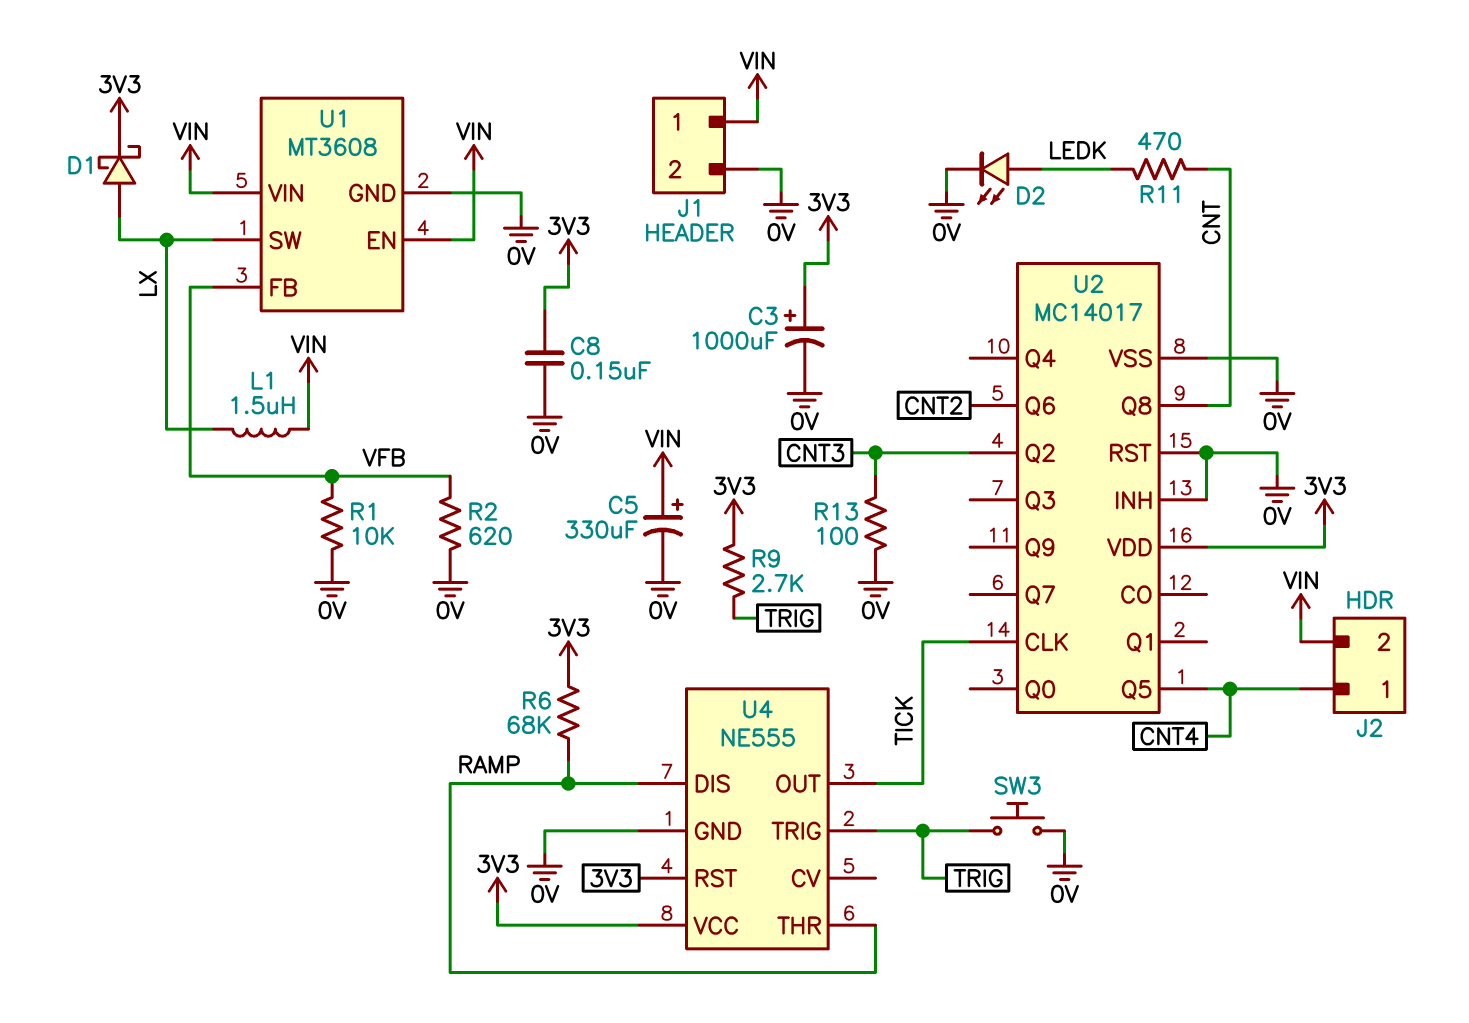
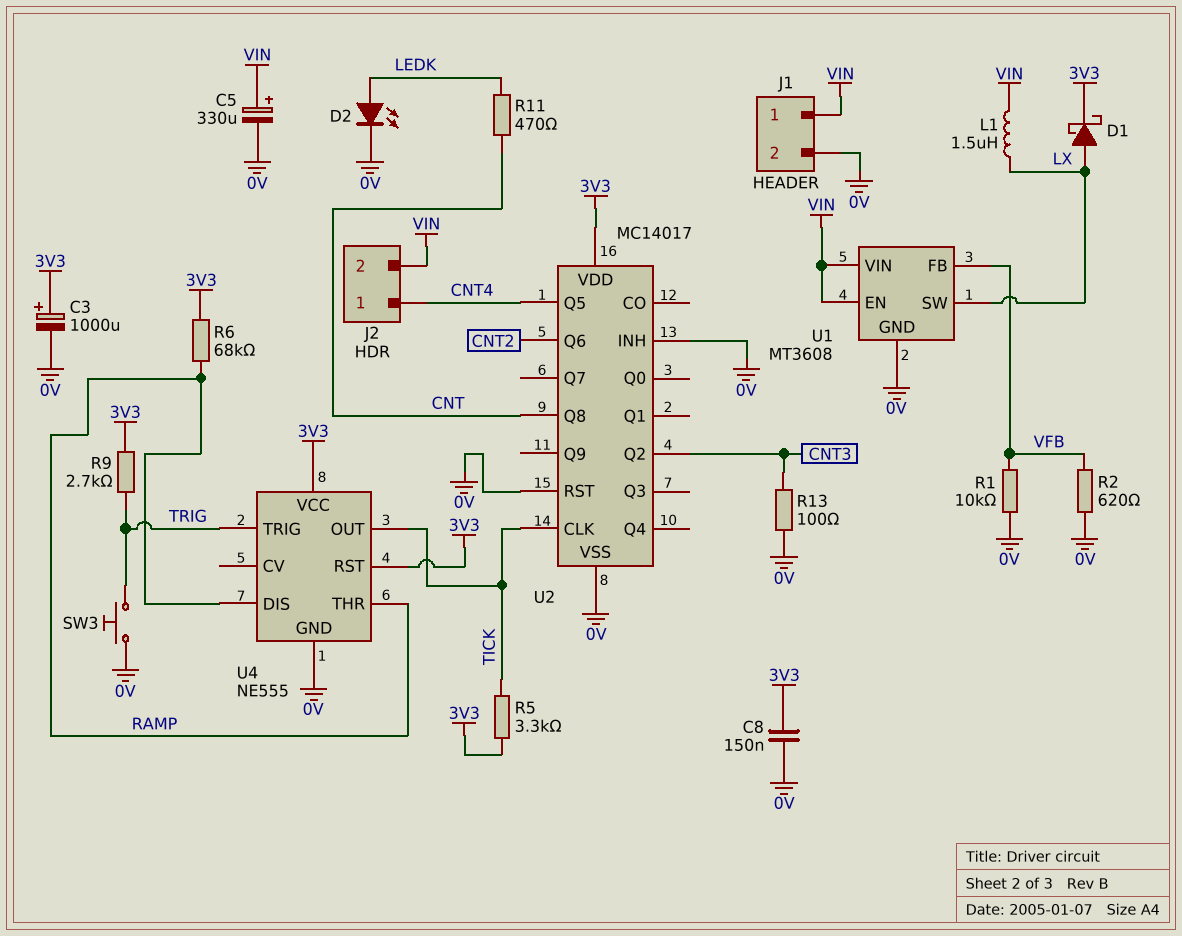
R5: none -> 3.3k (3V3, TICK)

